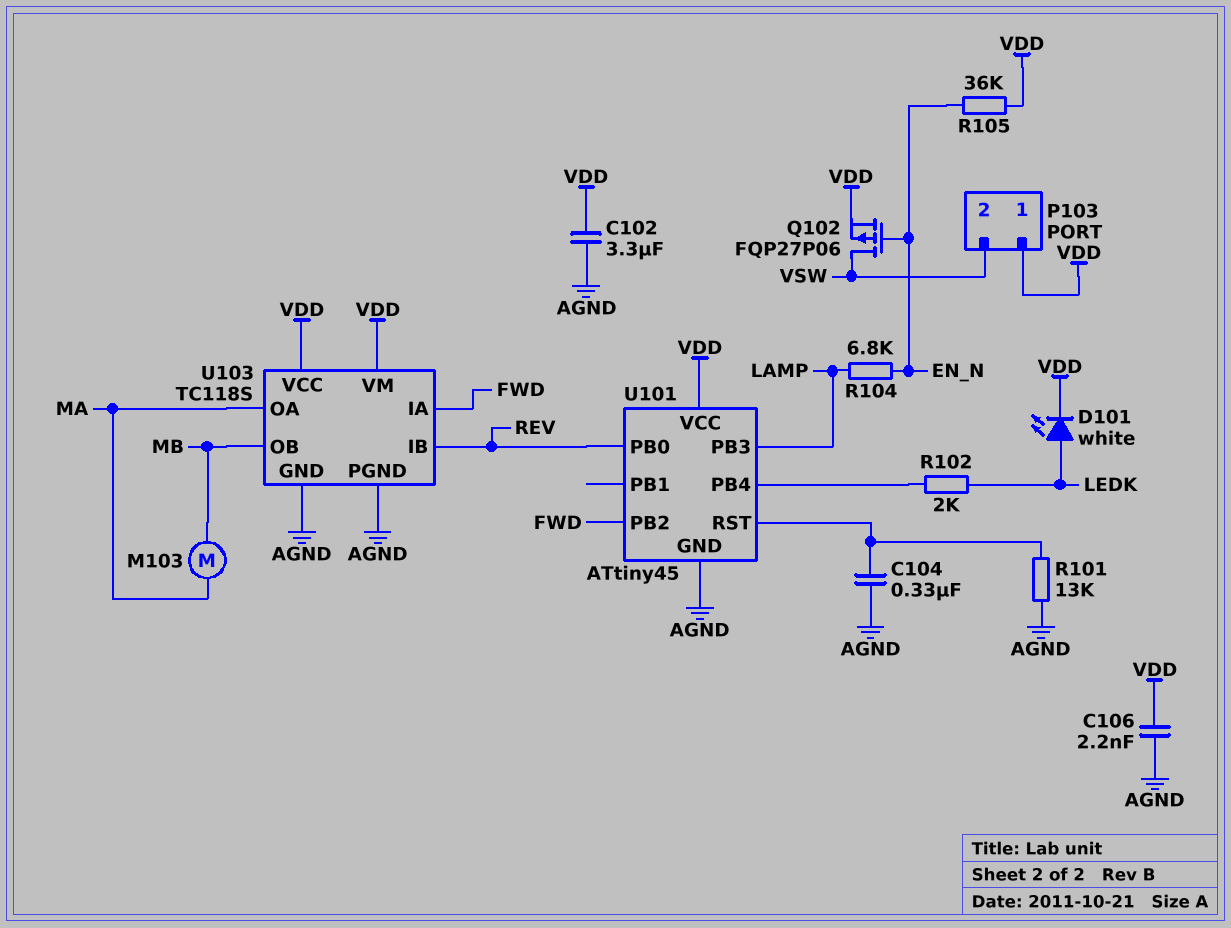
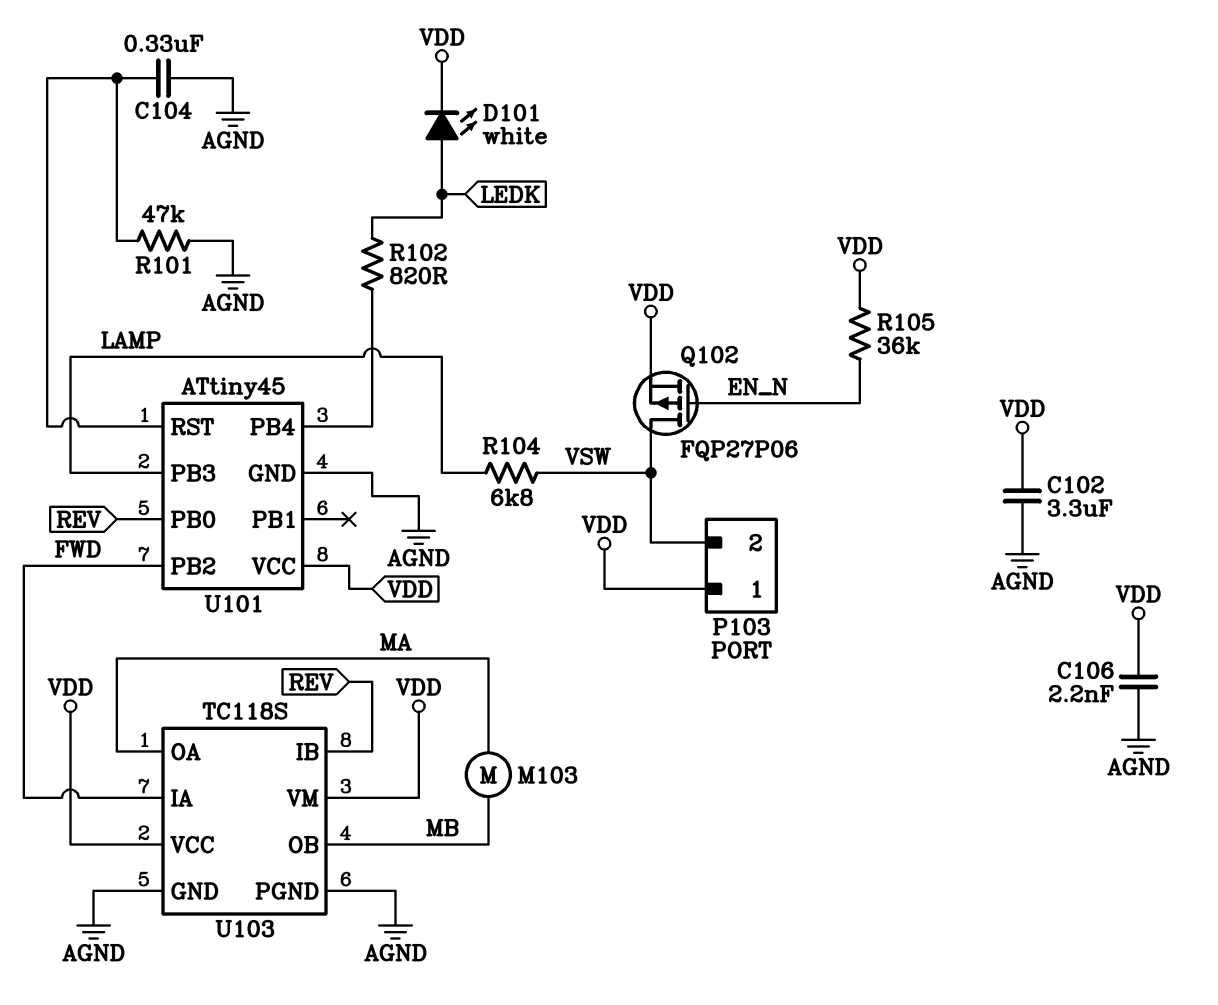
R101: 13k (AGND, U101/RST) -> 47k (AGND, U101/RST)
R102: 2k (LEDK, U101/PB4) -> 820 (LEDK, U101/PB4)
R104: 6.8k (EN_N, LAMP) -> 6.8k (LAMP, VSW)

